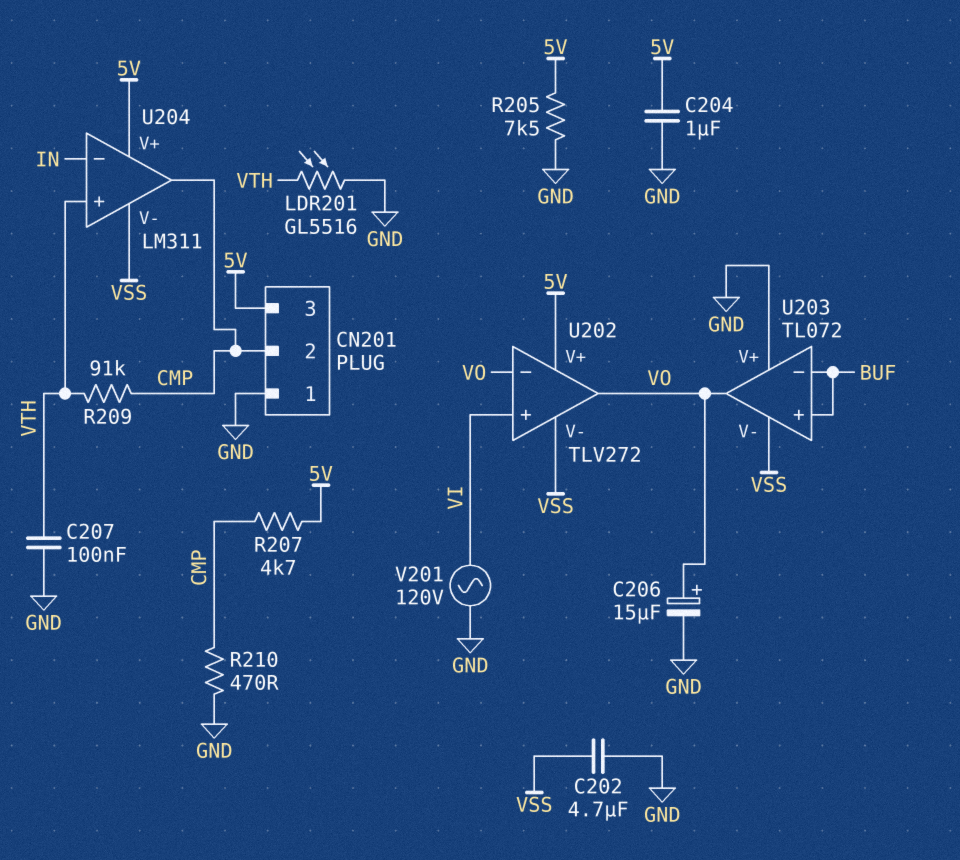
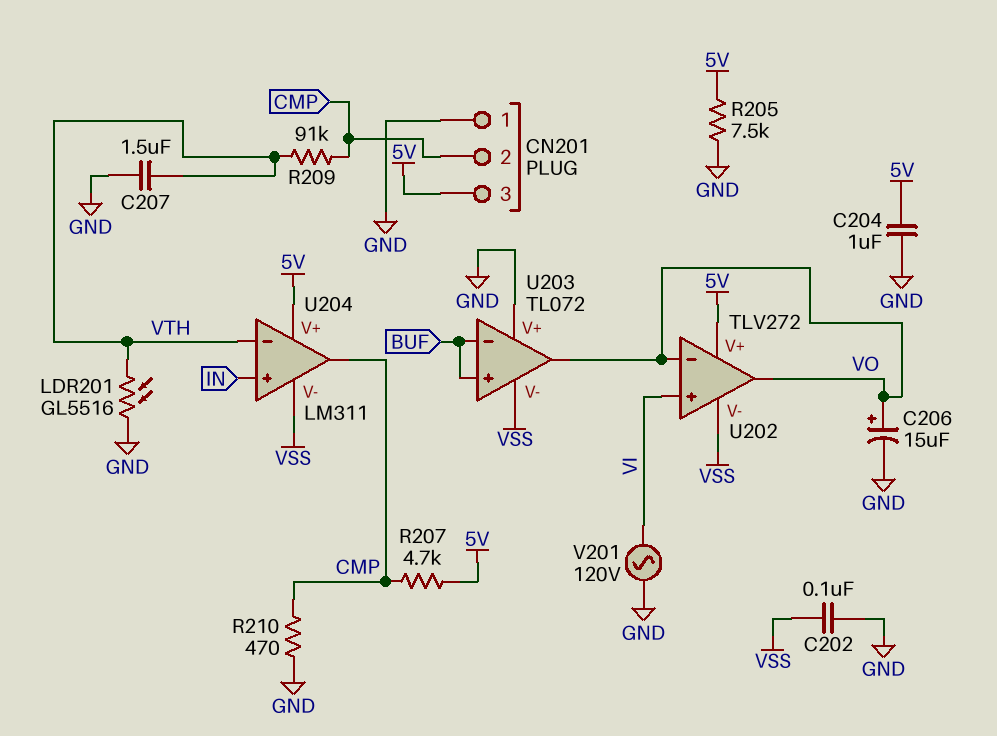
C202: 4.7uF (GND, VSS) -> 100nF (GND, VSS)
C207: 100nF (GND, VTH) -> 1.5uF (GND, VTH)
U204 pin in+: VTH -> IN
U204 pin in-: IN -> VTH

